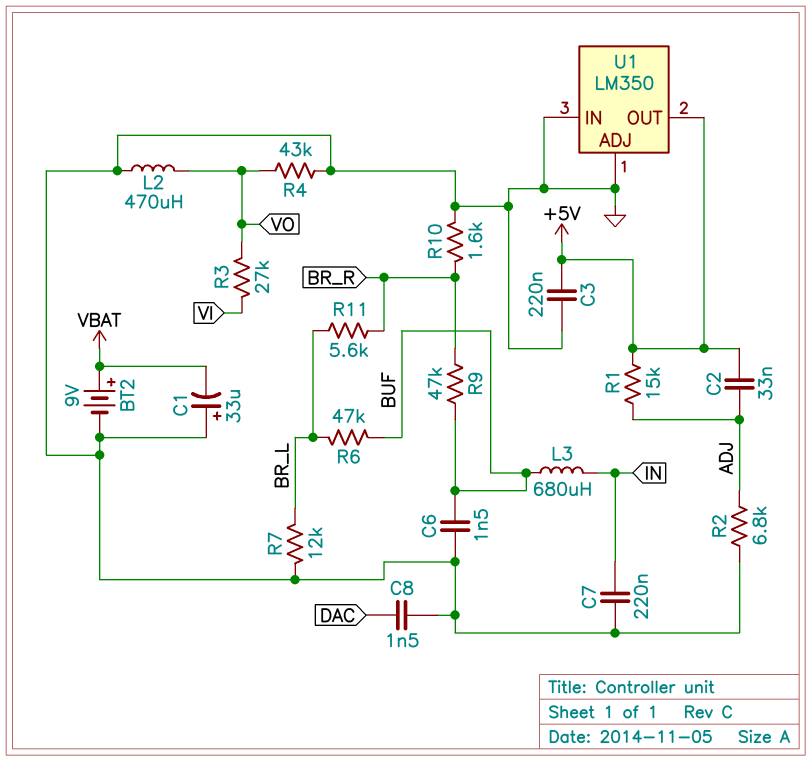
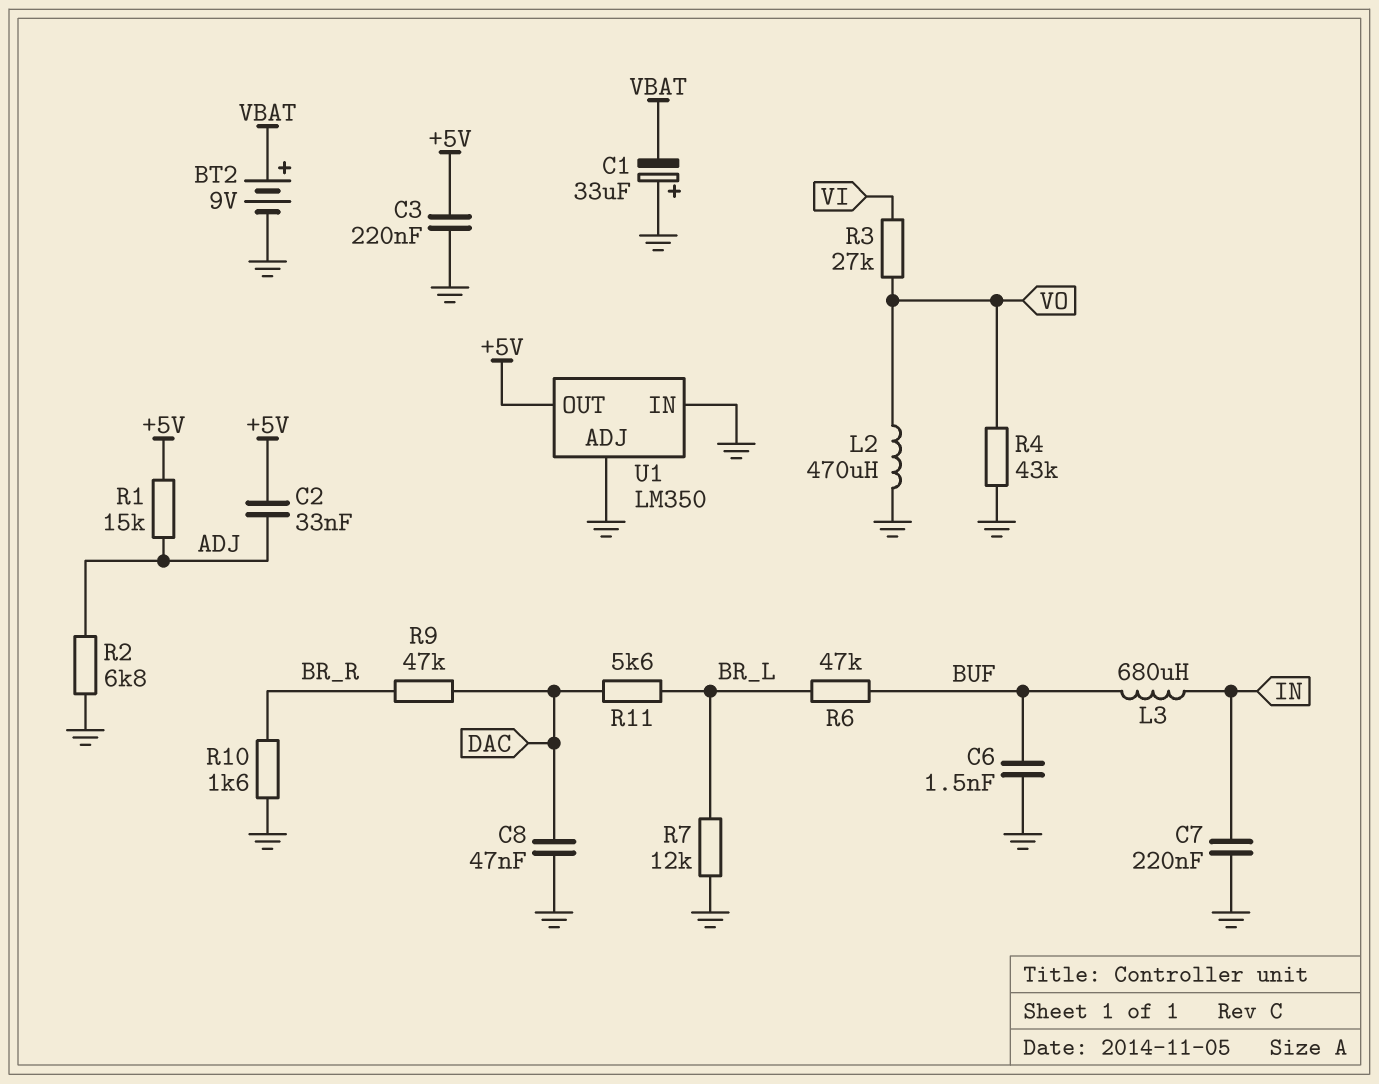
C8: 1.5nF (DAC, GND) -> 47nF (DAC, GND)
R9: 47k (BR_R, BUF) -> 47k (BR_R, DAC)
R11: 5.6k (BR_L, BR_R) -> 5.6k (BR_L, DAC)

